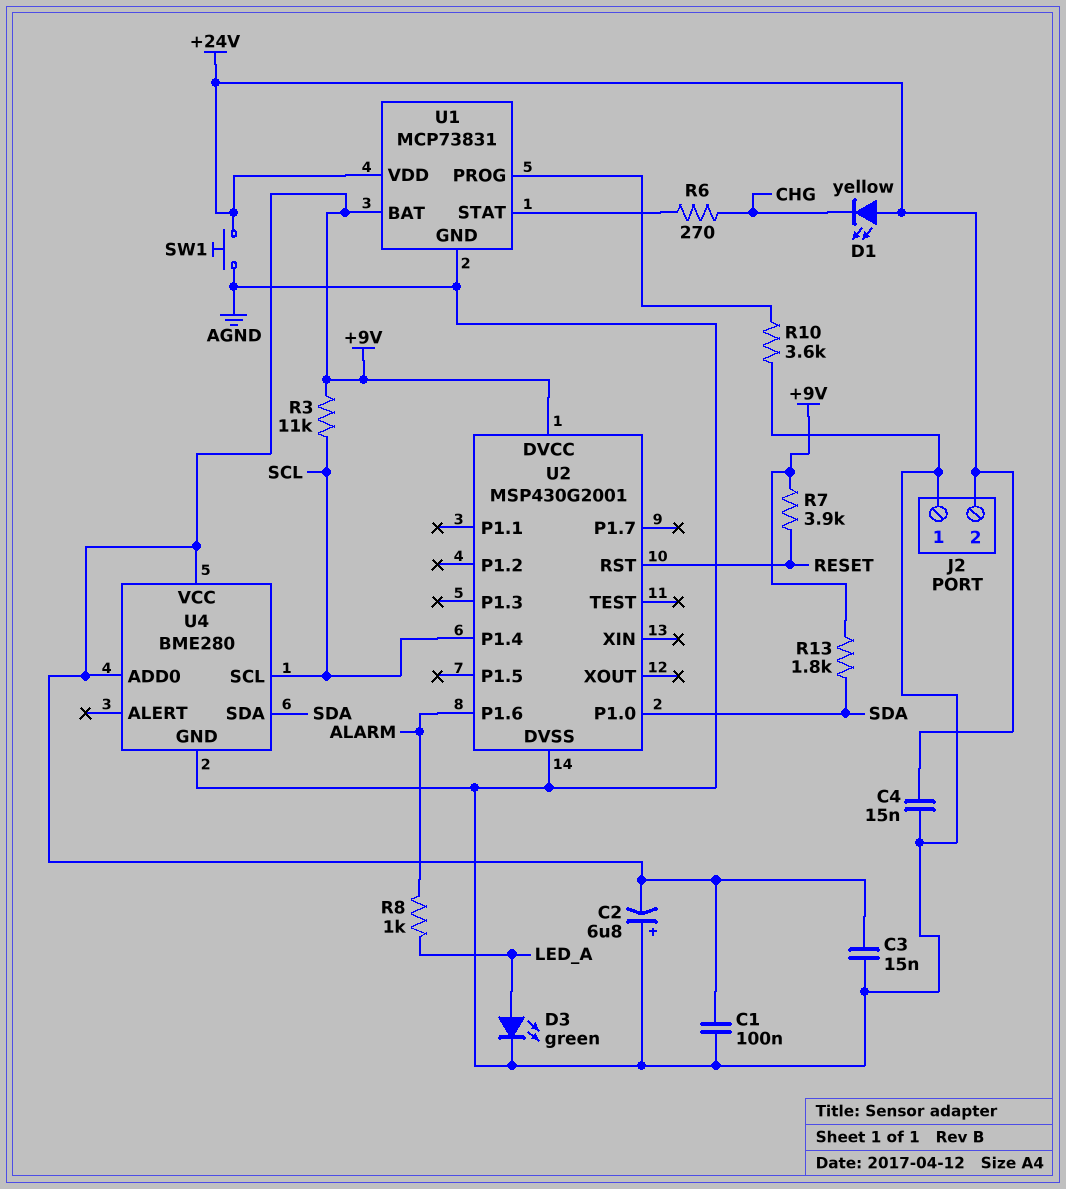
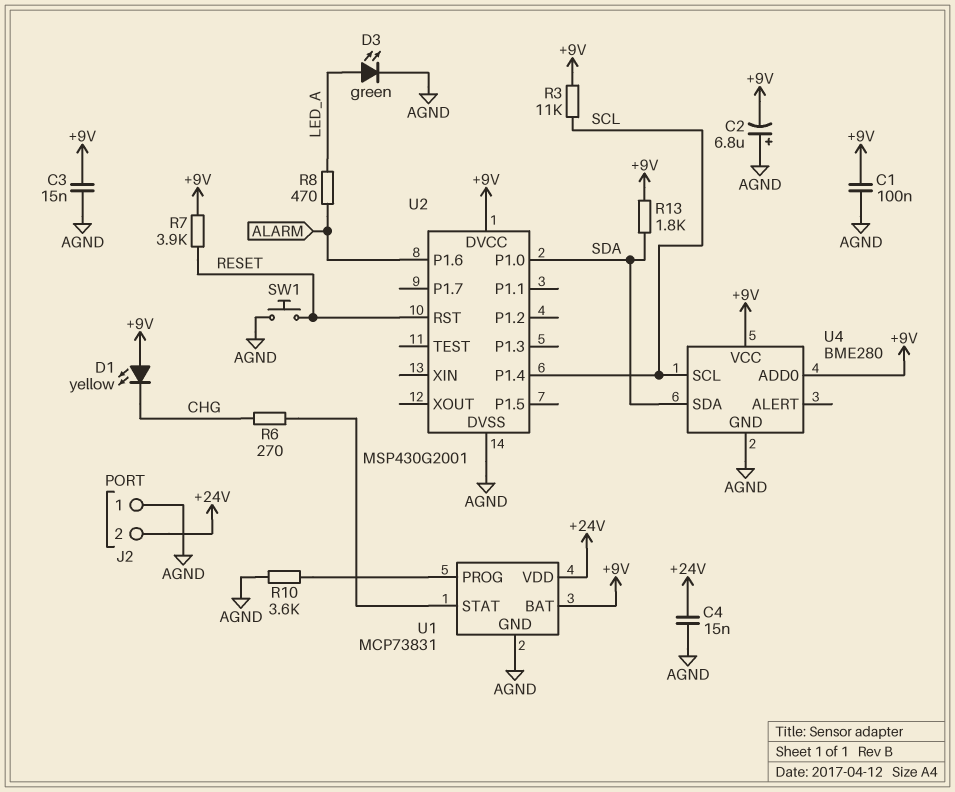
D1: LED yellow (A +24V, K CHG) -> LED yellow (A +9V, K CHG)
R8: 1k (ALARM, LED_A) -> 470 (ALARM, LED_A)
SW1: button (+24V, AGND) -> button (AGND, RESET)

